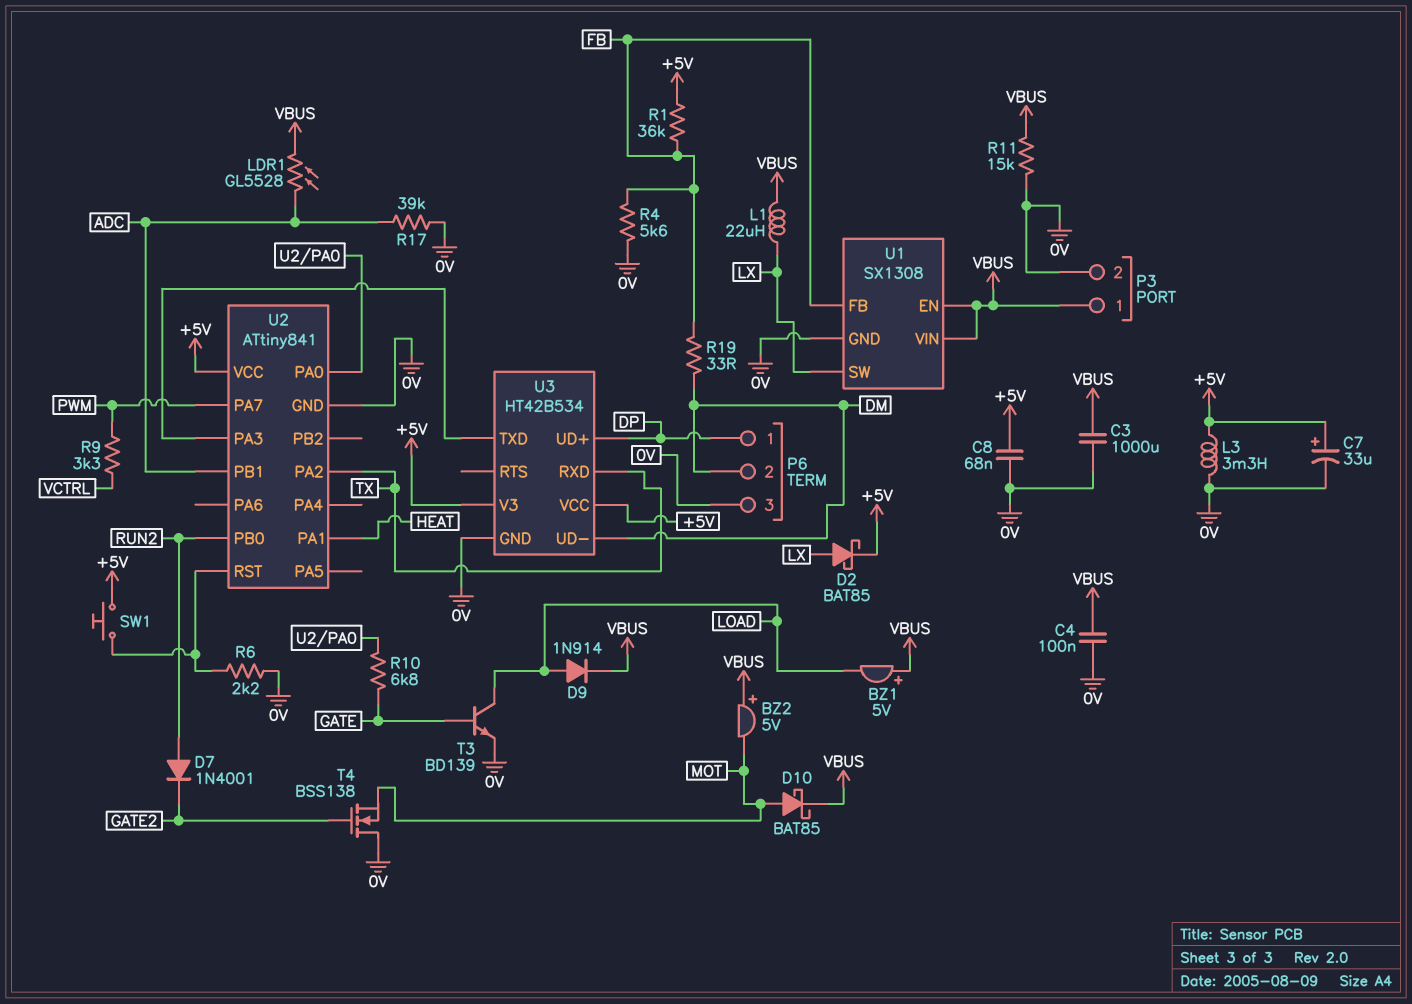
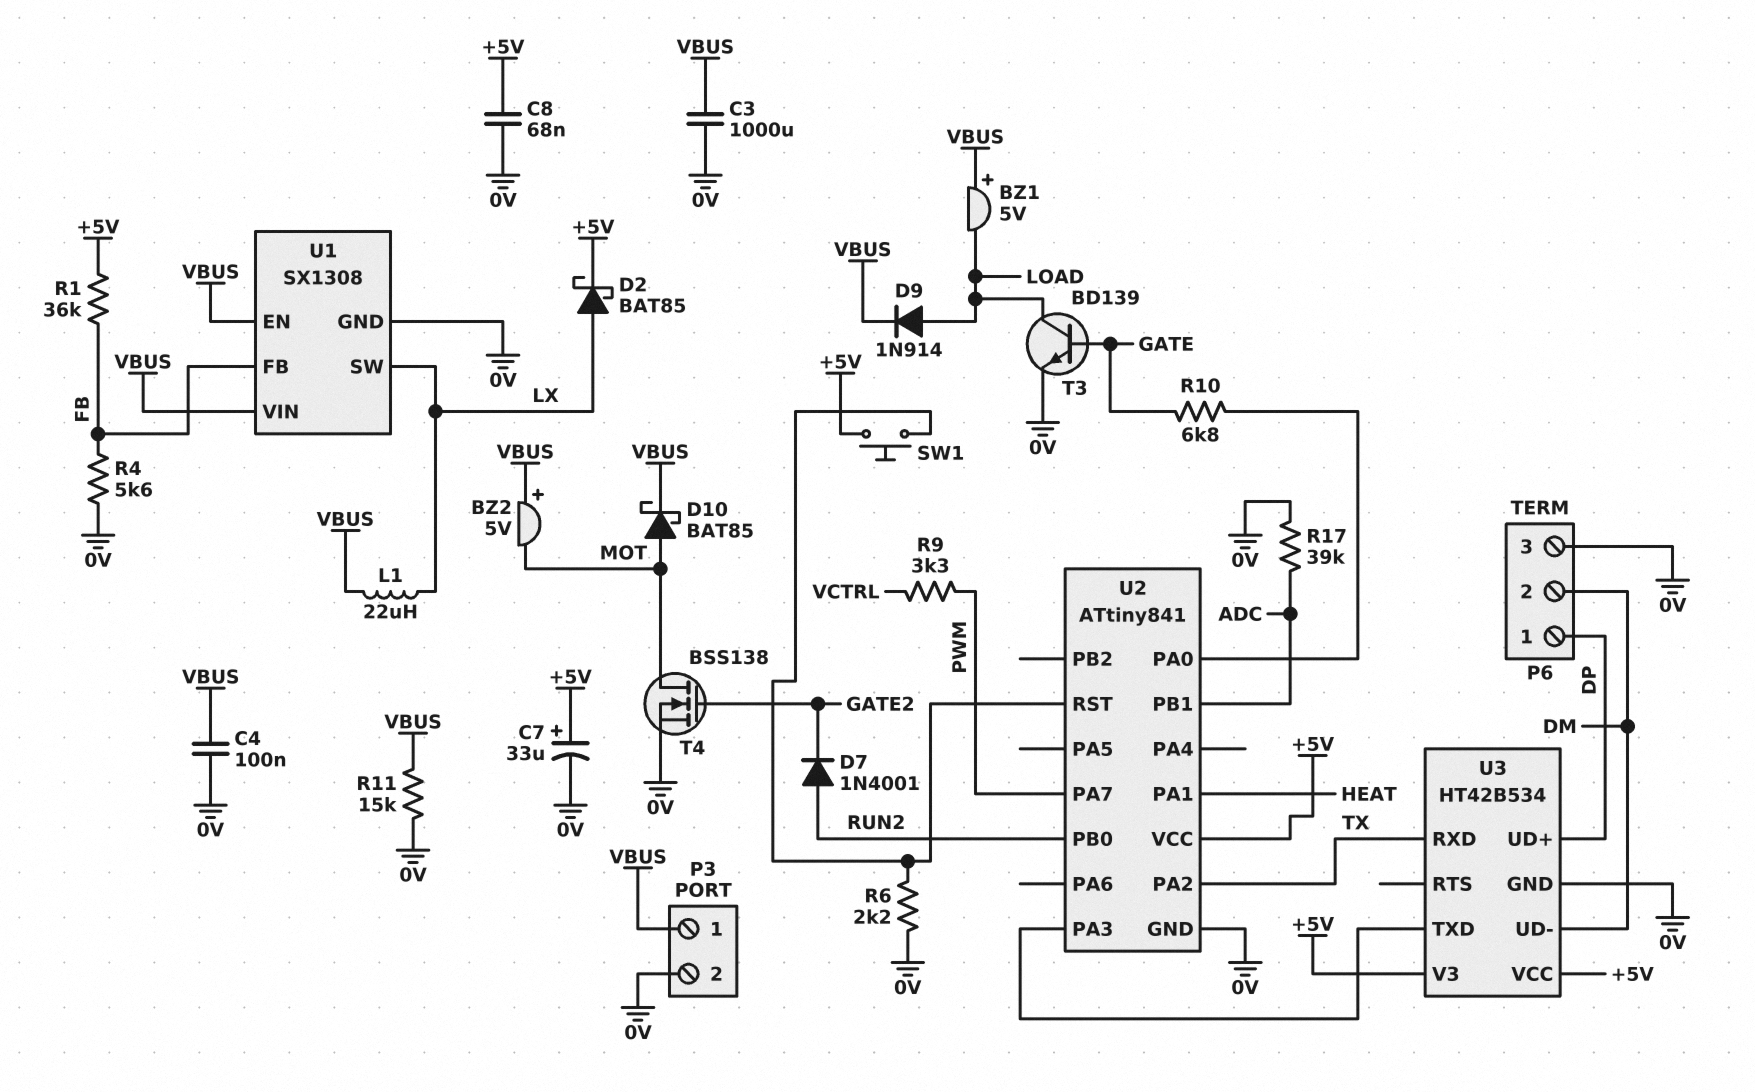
L3: 3.3mH (+5V, 0V) -> none
LDR1: GL5528 (ADC, VBUS) -> none
R19: 33 (DM, FB) -> none
T4: NMOS BSS138 (G GATE2, D 0V, S MOT) -> NMOS BSS138 (G GATE2, D MOT, S 0V)

